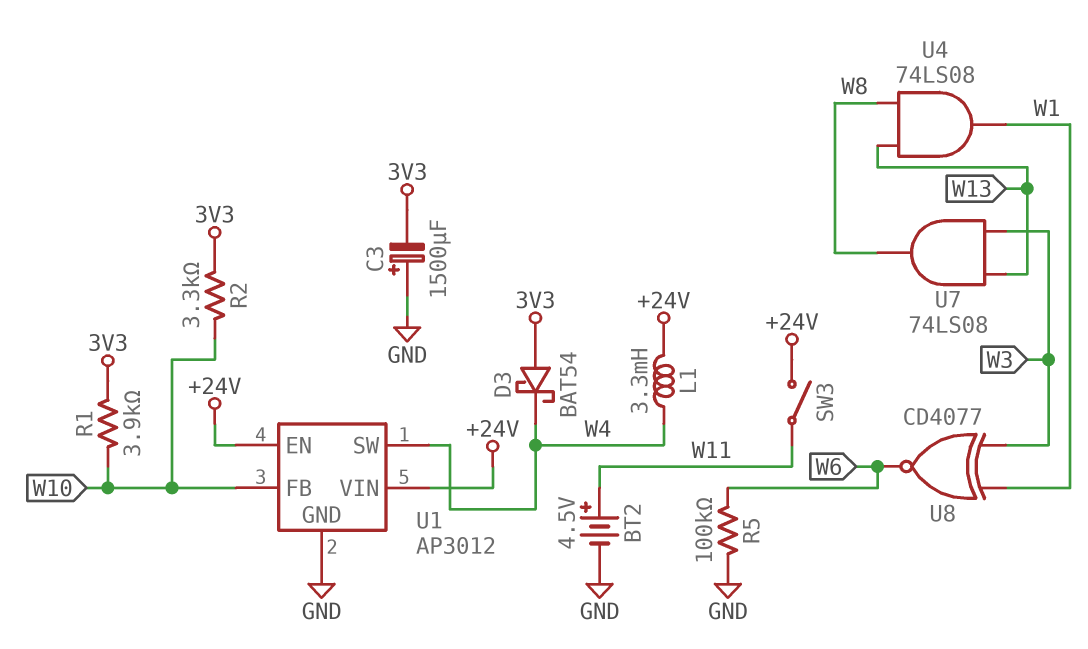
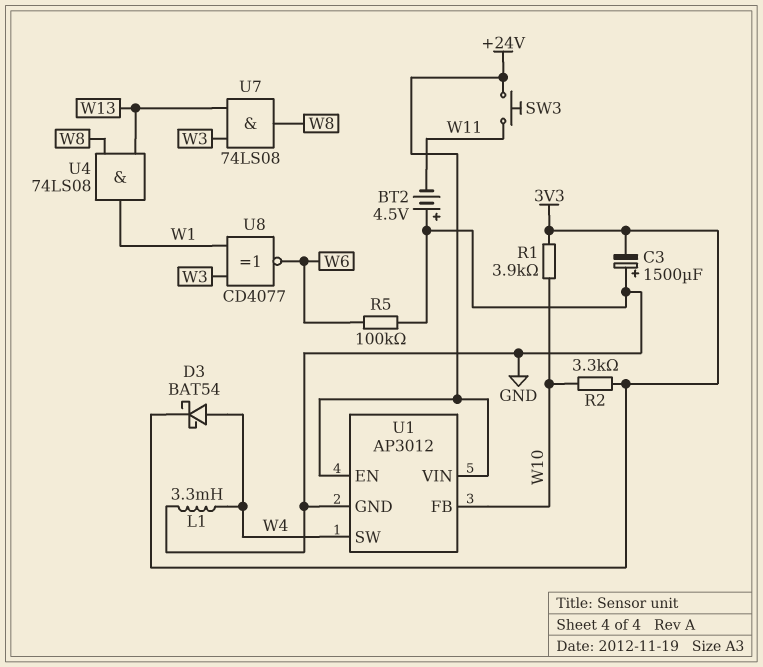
BT2: 4.5V (plus W11, minus GND) -> 4.5V (plus GND, minus W11)
D3: schottky BAT54 (A 3V3, K W4) -> schottky BAT54 (A W4, K 3V3)
L1: 3.3mH (+24V, W4) -> 3.3mH (GND, W4)
SW3: switch (+24V, W11) -> button (+24V, W11)

